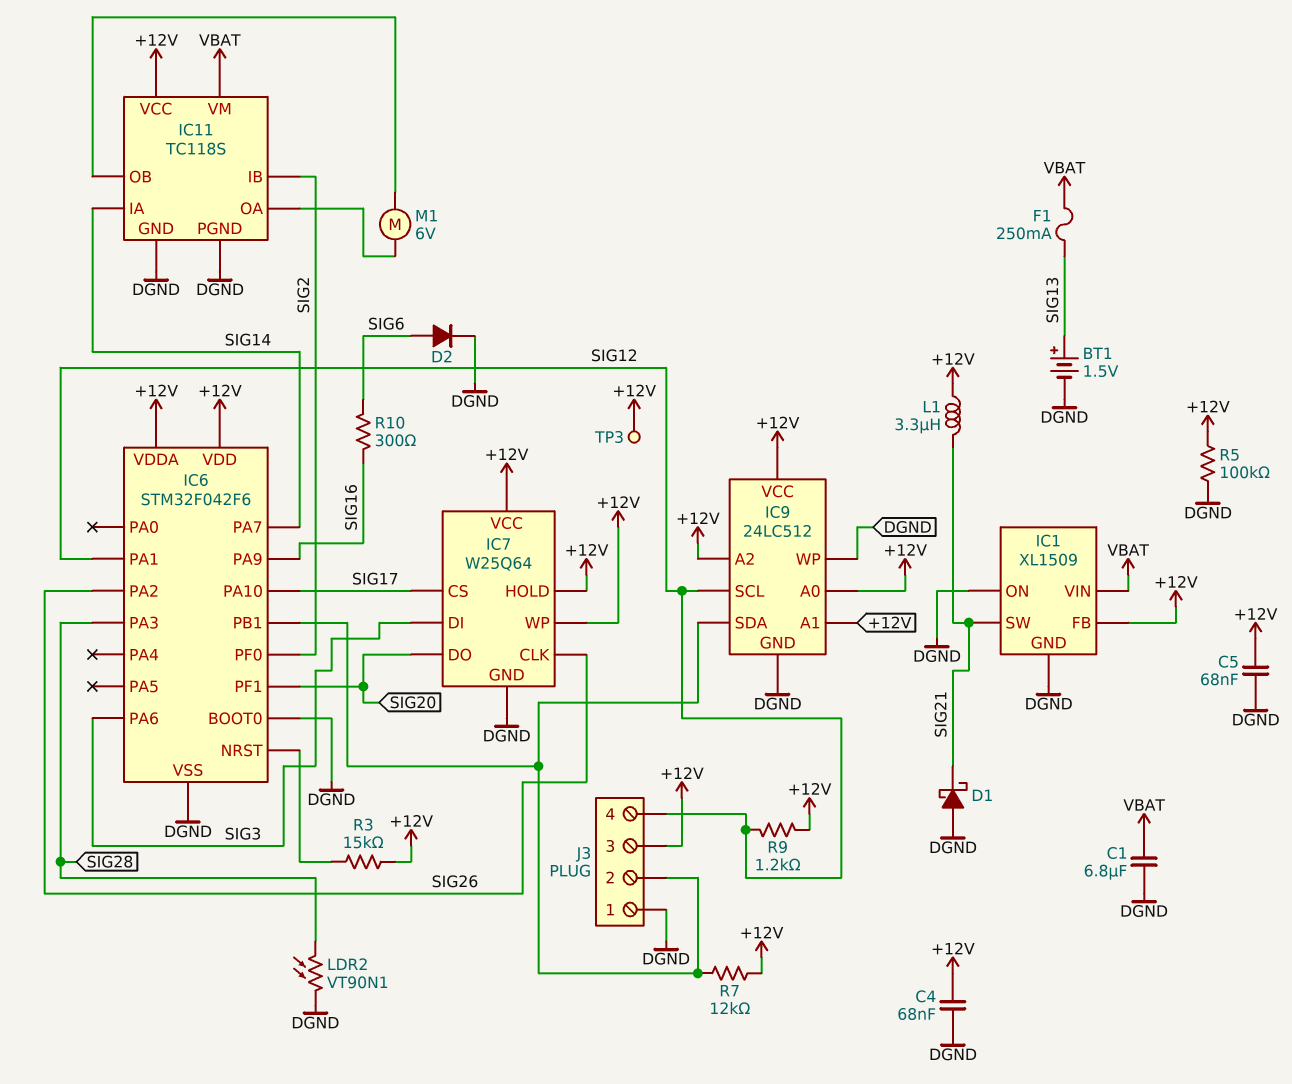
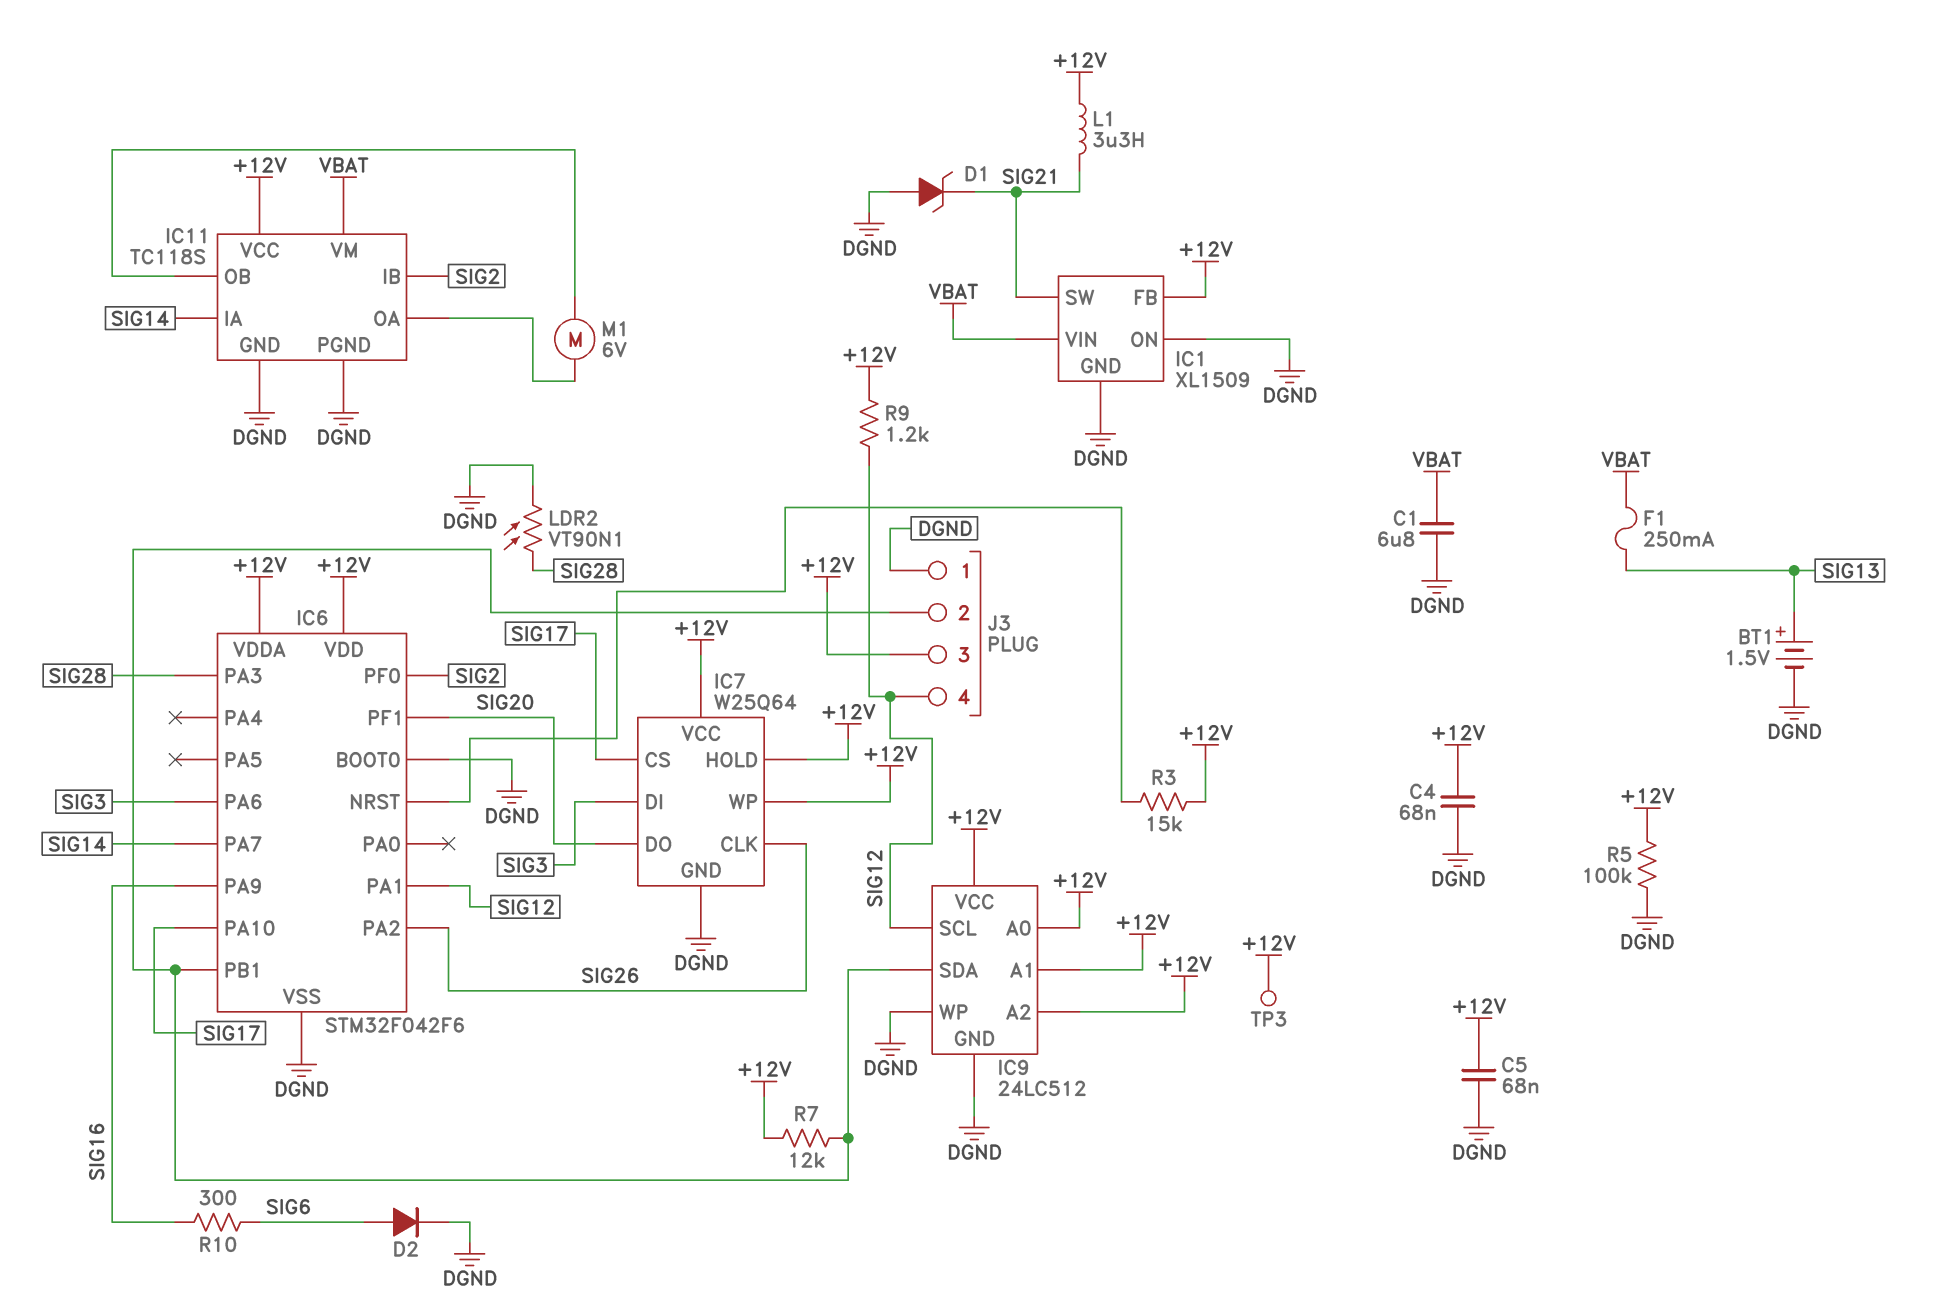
D1: schottky (A DGND, K SIG21) -> zener (A DGND, K SIG21)

